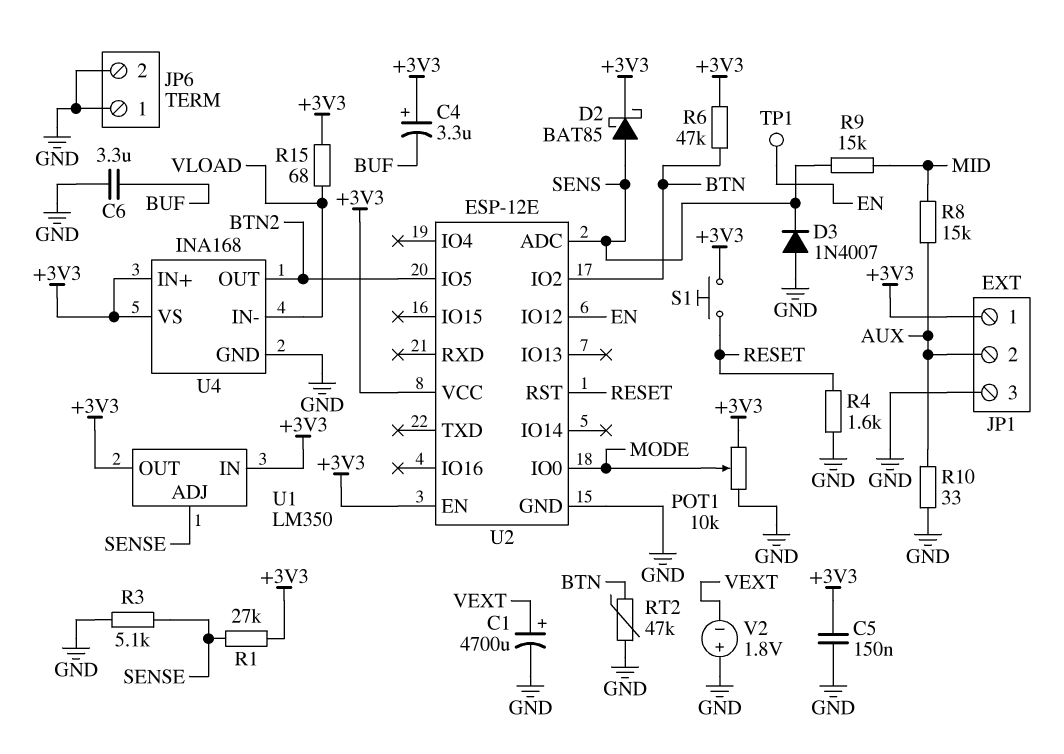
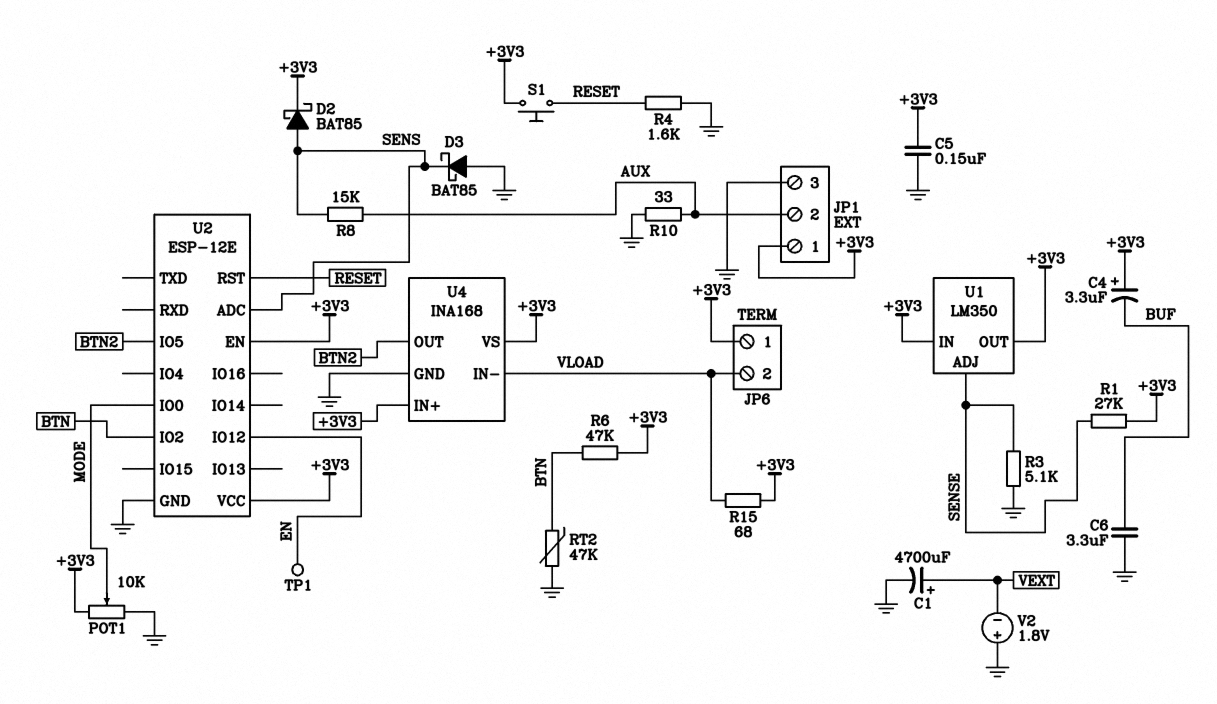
D3: diode 1N4007 (A GND, K SENS) -> schottky BAT85 (A GND, K SENS)
JP6 pin 1: GND -> +3V3
JP6 pin 2: GND -> VLOAD
R8: 15k (AUX, MID) -> 15k (AUX, SENS)
R9: 15k (MID, SENS) -> none

